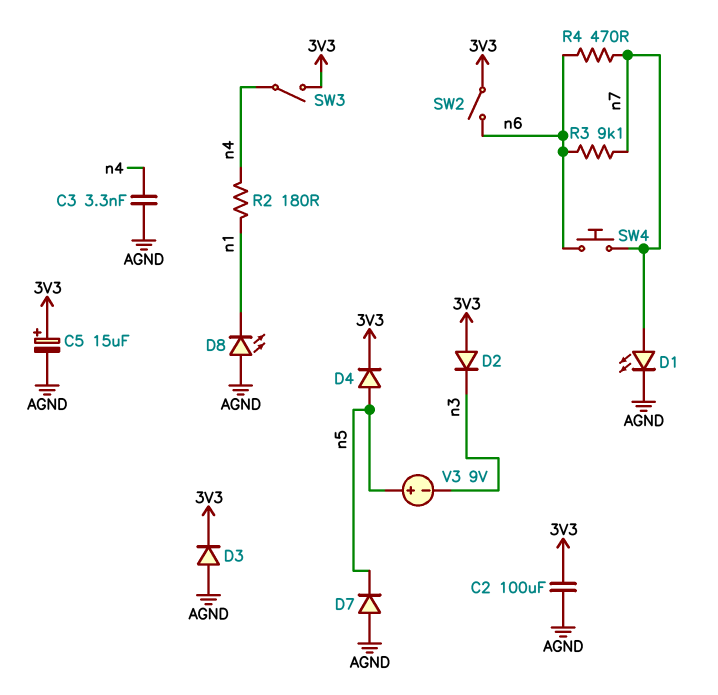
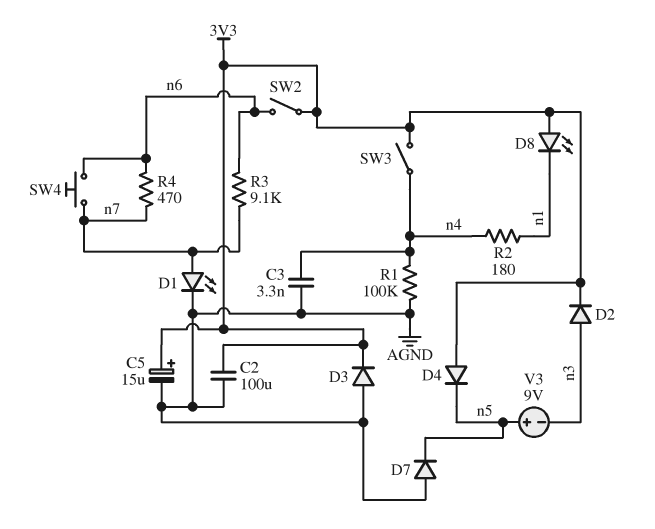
D2: diode (A 3V3, K n3) -> diode (A n3, K 3V3)
D4: diode (A n5, K 3V3) -> diode (A 3V3, K n5)
D8: LED (A AGND, K n1) -> LED (A 3V3, K n1)
R1: none -> 100k (AGND, n4)

